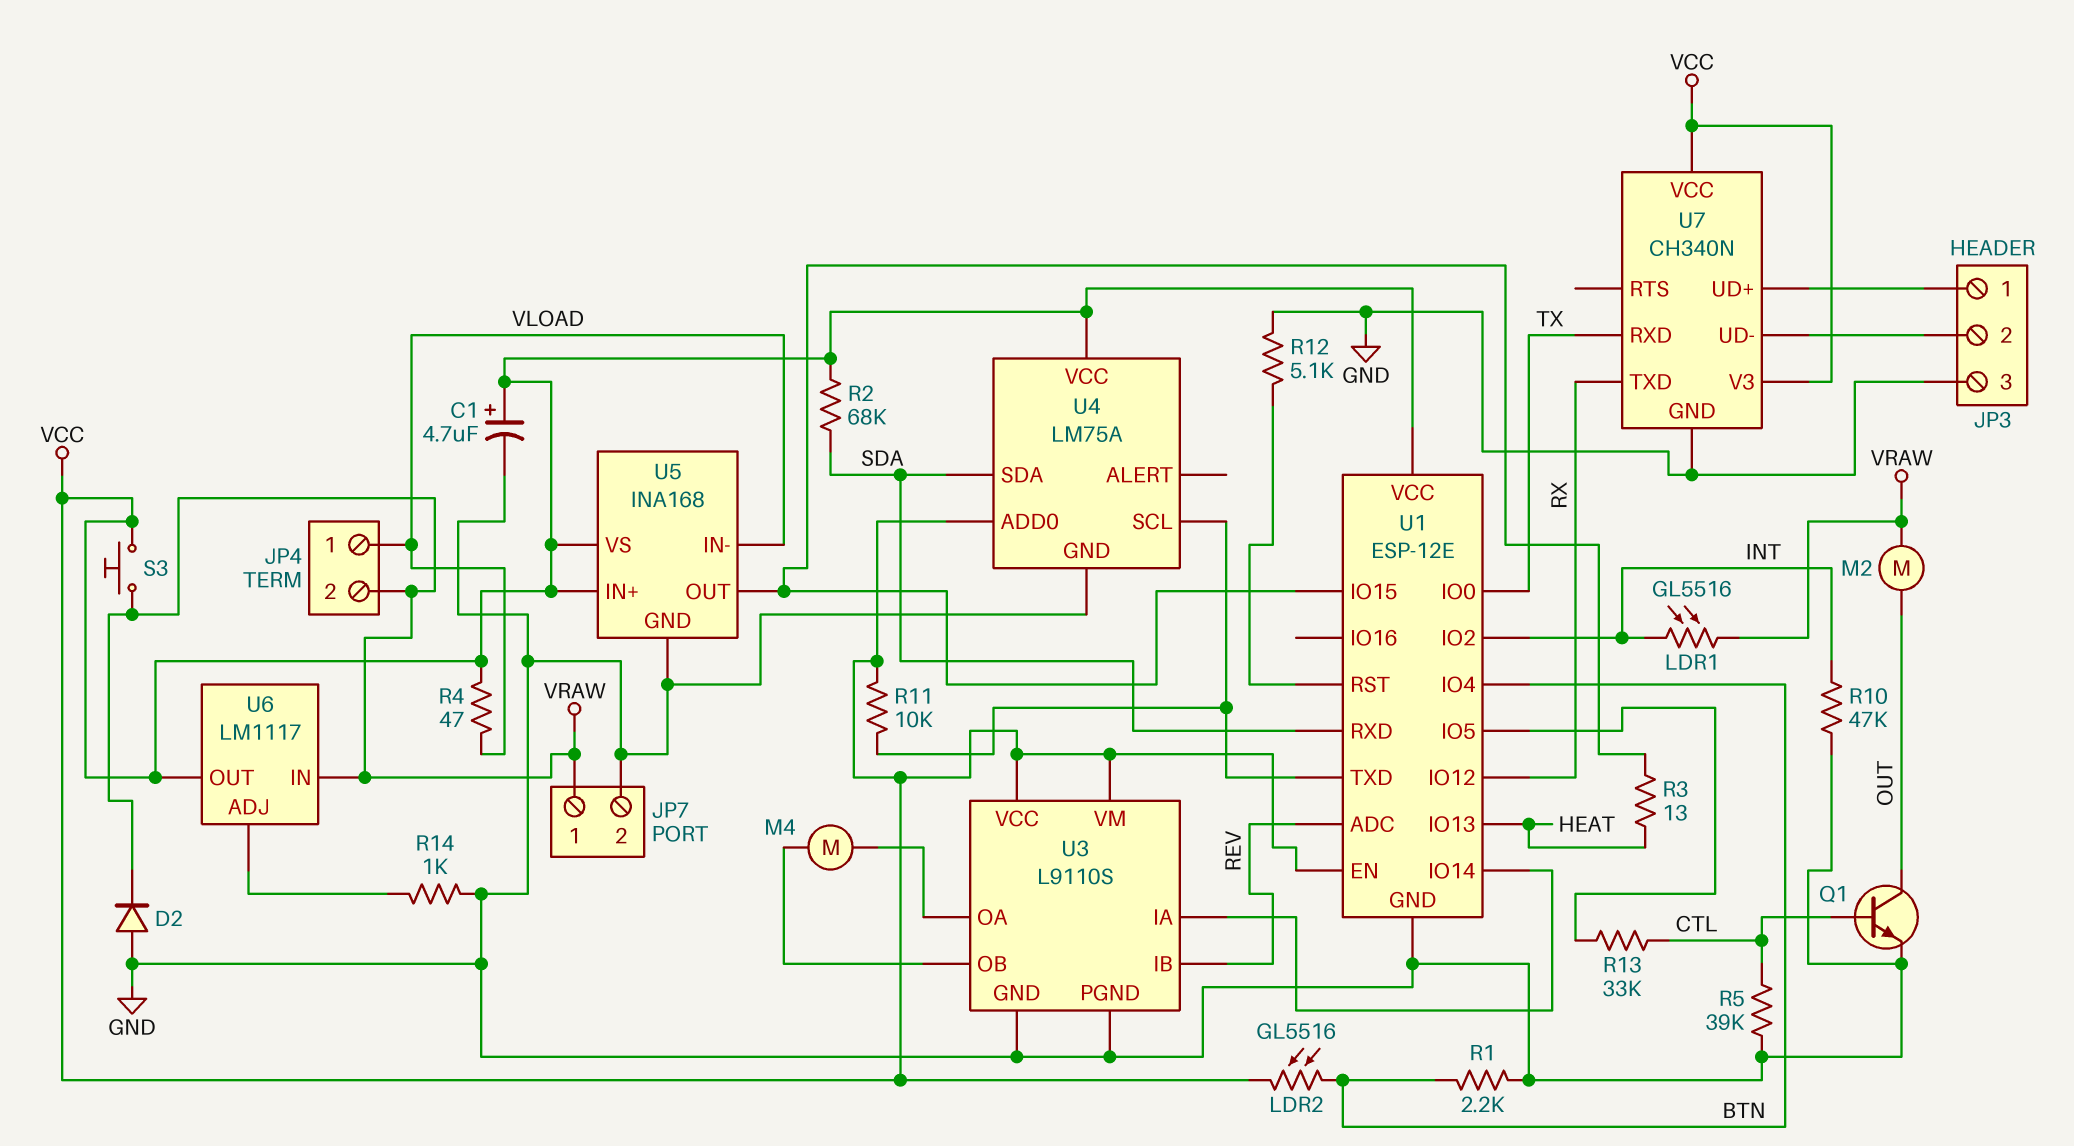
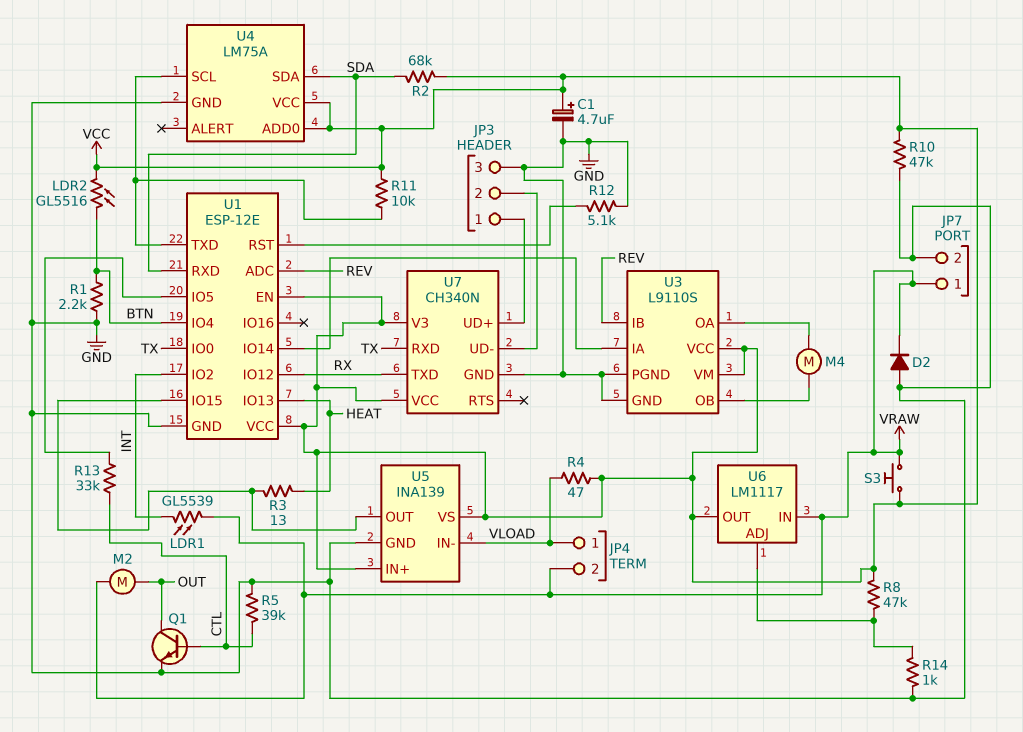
LDR1: GL5516 (INT, VRAW) -> GL5539 (INT, VRAW)
R8: none -> 47k (U6/ADJ, VCC)
R10: 47k (GND, INT) -> 47k (GND, VCC)
U5: INA168 -> INA139

